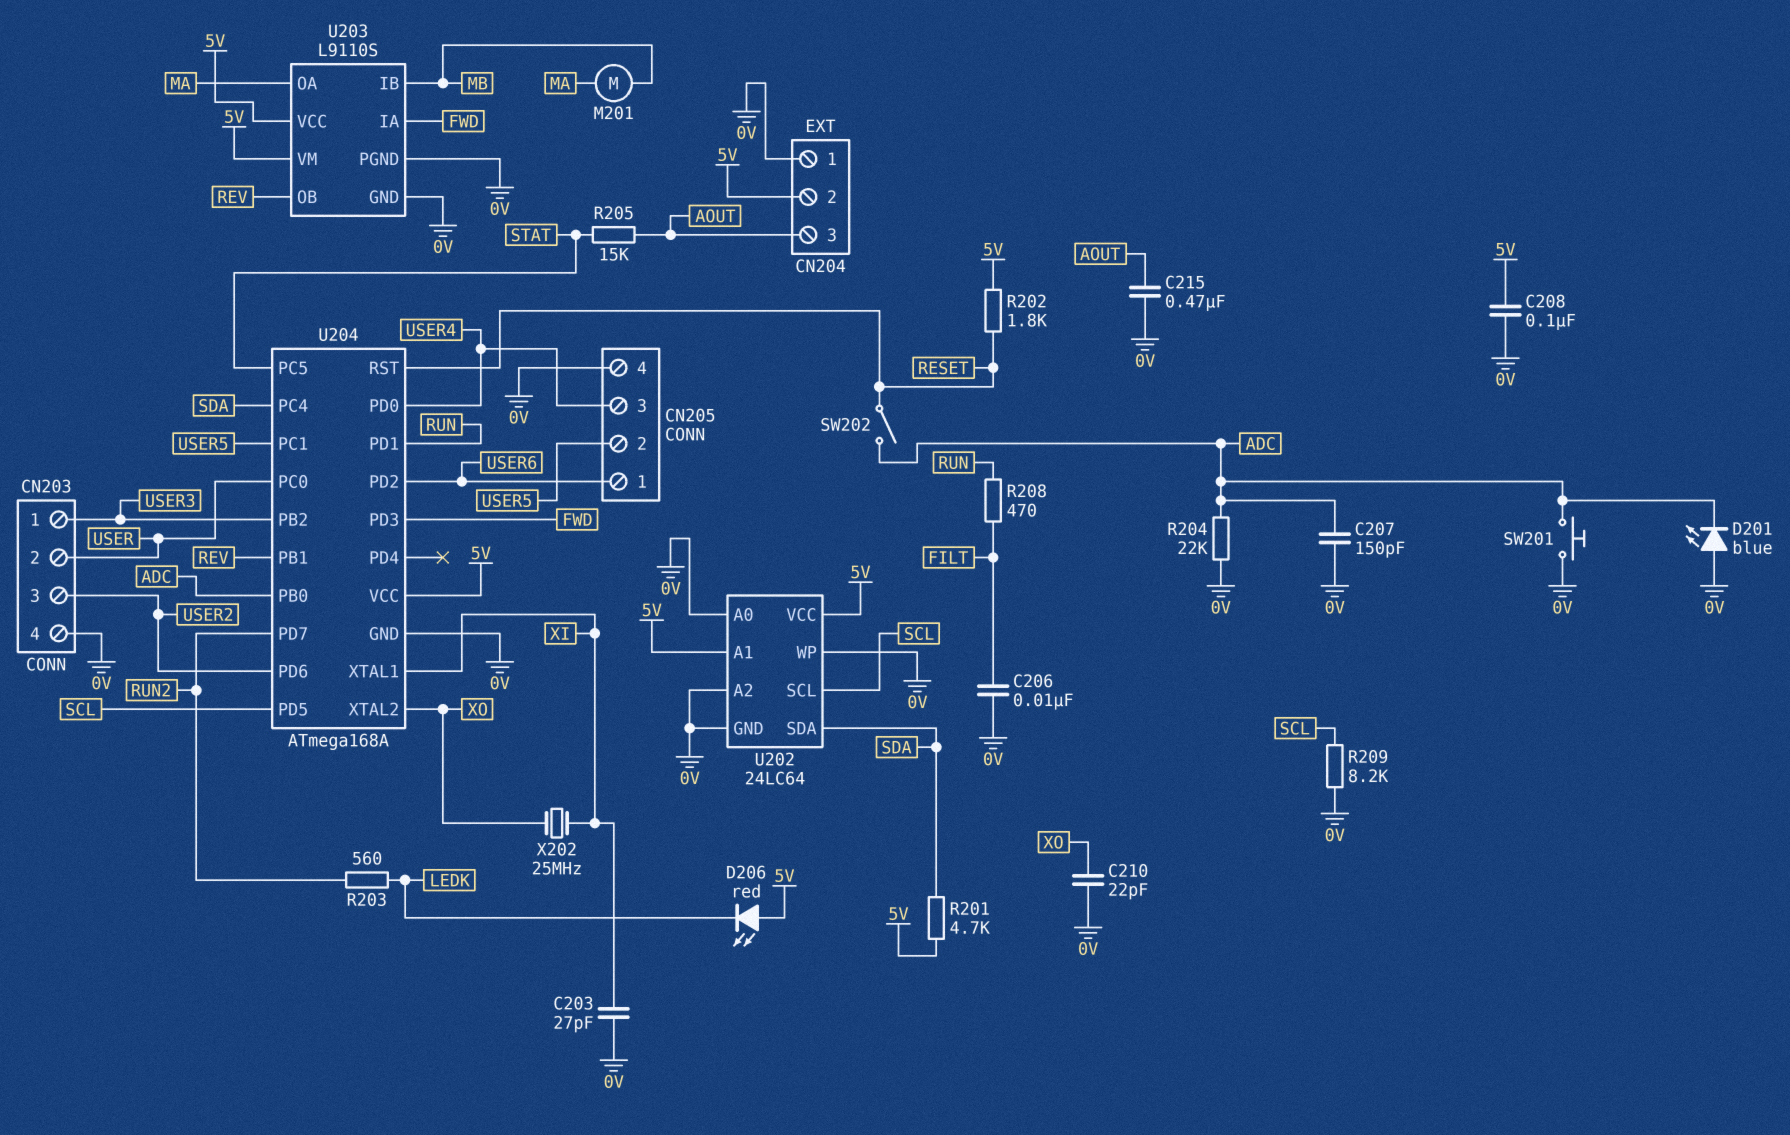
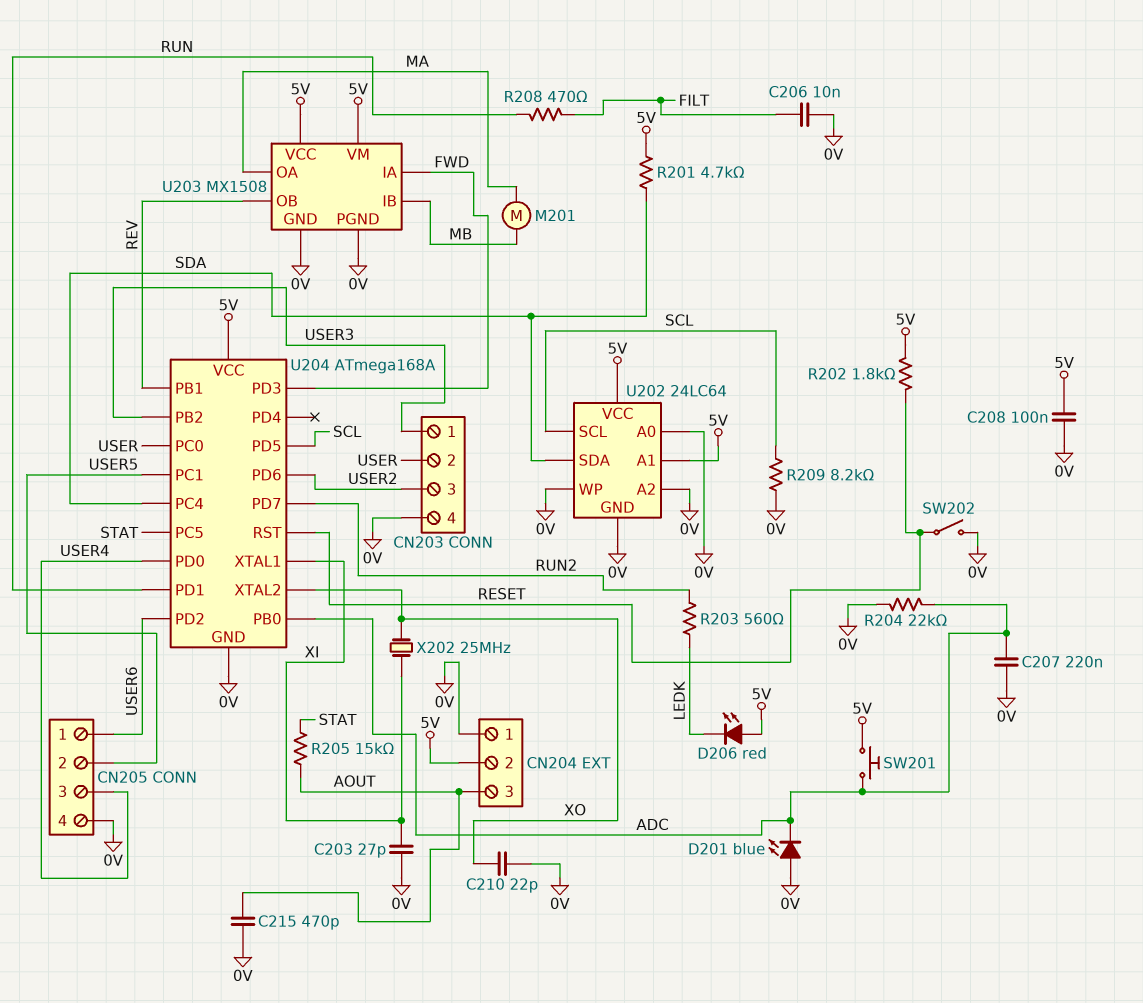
C207: 150pF (0V, ADC) -> 220nF (0V, ADC)
C215: 470nF (0V, AOUT) -> 470pF (0V, AOUT)
SW201: button (0V, ADC) -> button (5V, ADC)
SW202: switch (ADC, RESET) -> switch (0V, RESET)
U203: L9110S -> MX1508

